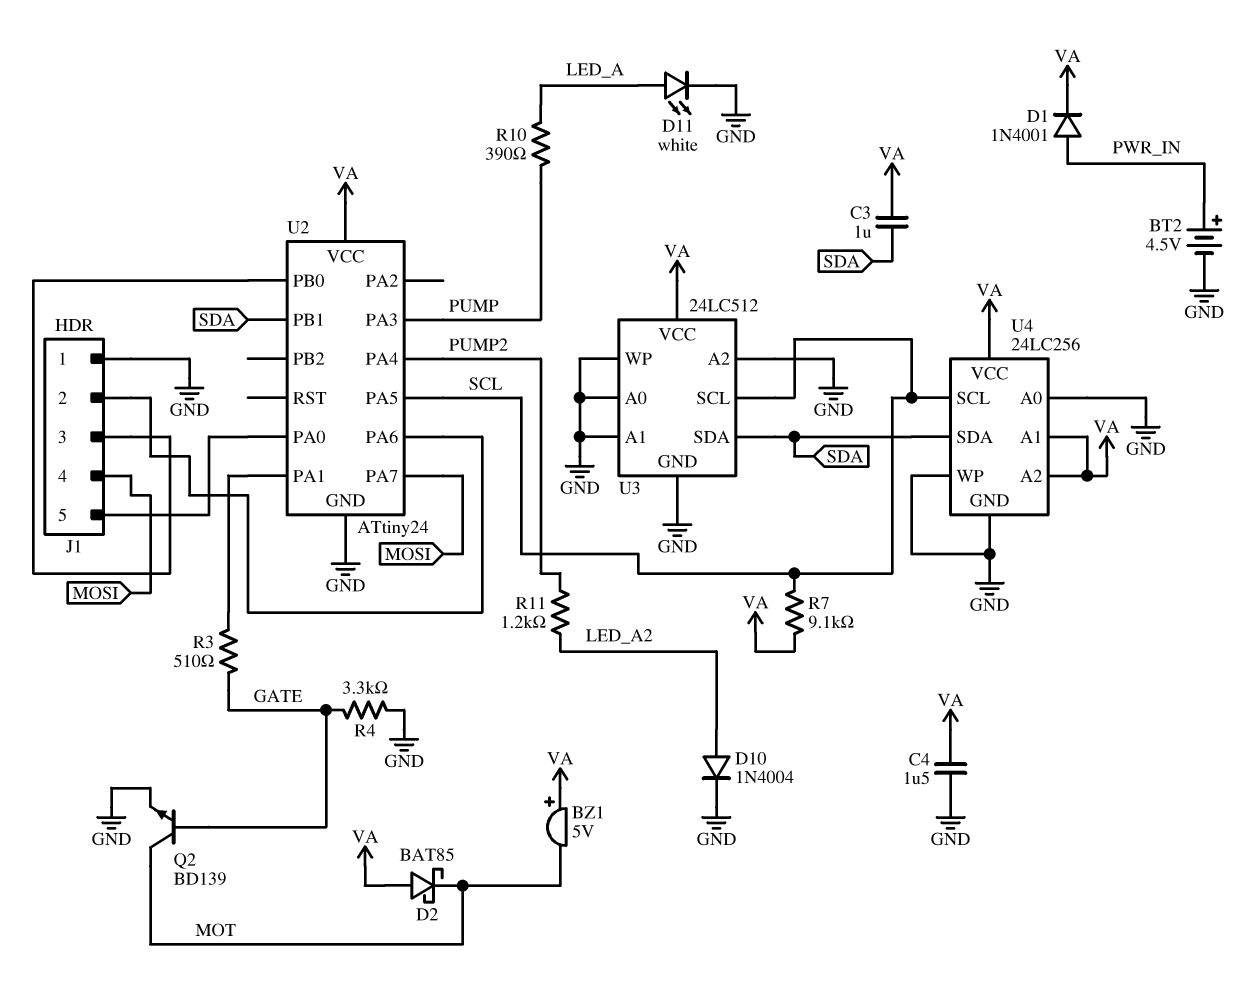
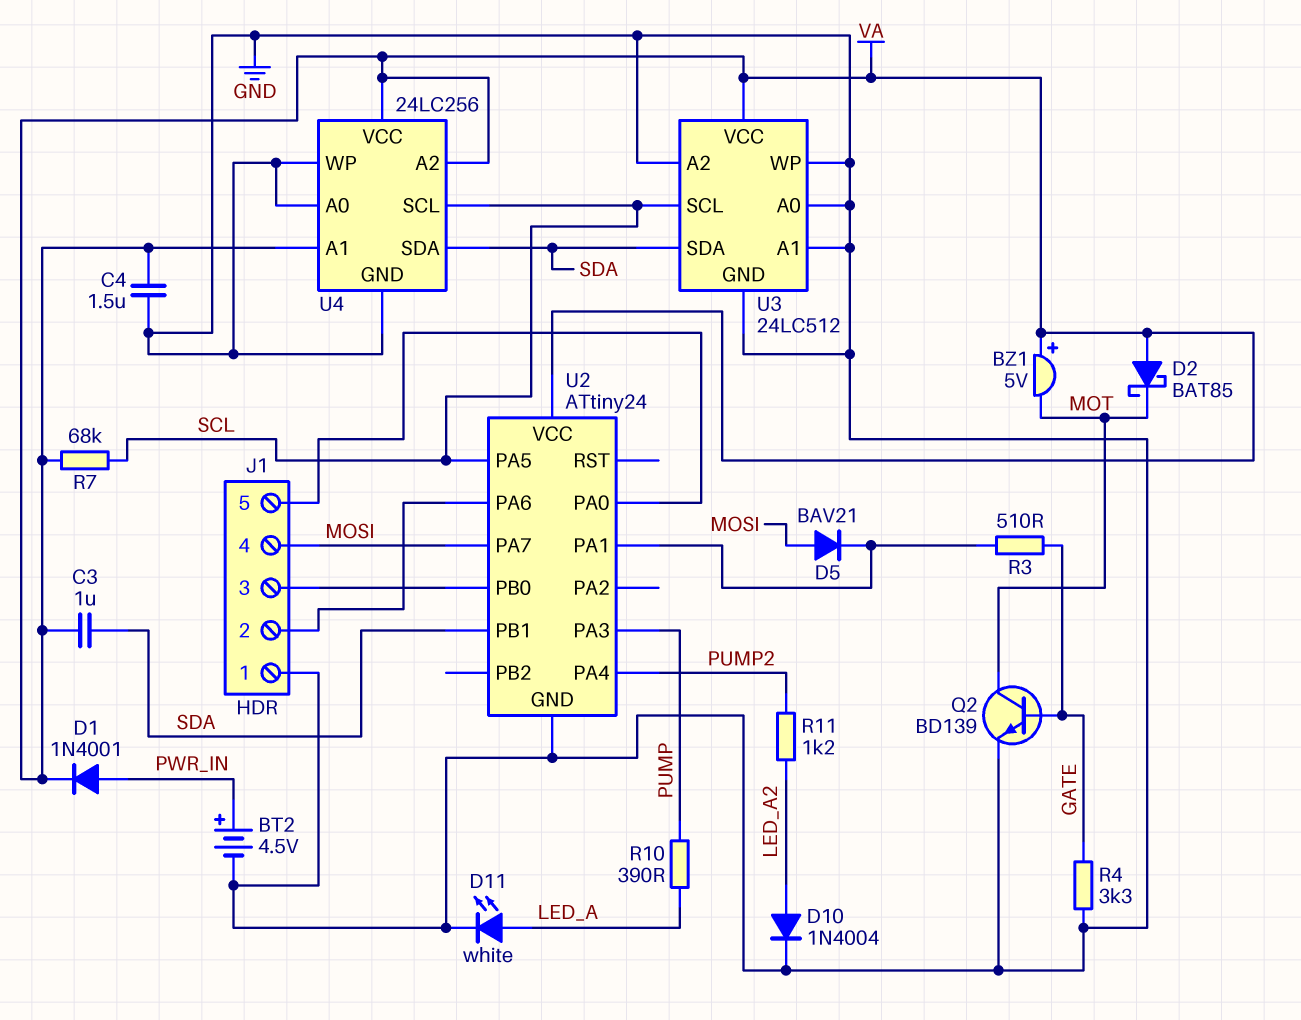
D5: none -> diode BAV21 (A MOSI, K U2/PA1)
R7: 9.1k (SCL, VA) -> 68k (SCL, VA)

